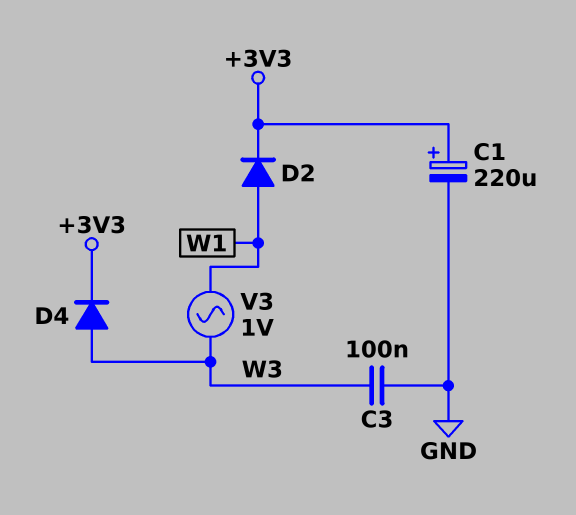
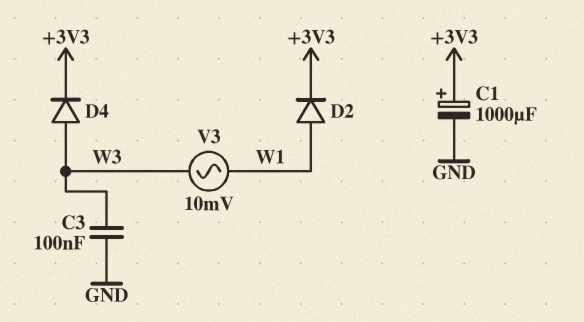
C1: 220uF (plus +3V3, minus GND) -> 1000uF (plus +3V3, minus GND)
V3: AC 1V (W1, W3) -> AC 10mV (W1, W3)

